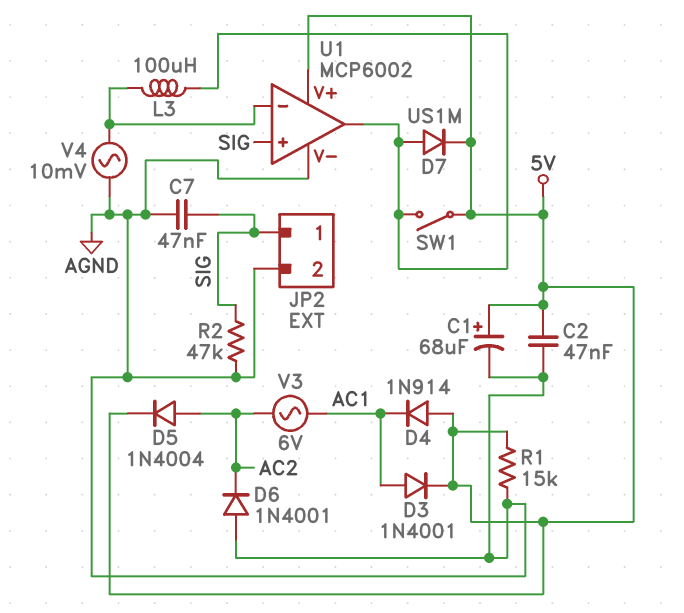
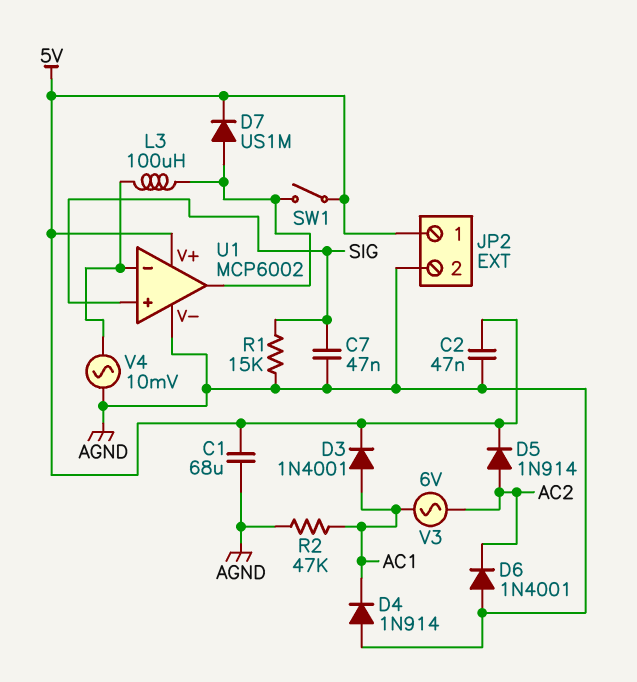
C1: 68uF (plus 5V, minus AGND) -> 68uF (5V, AGND)
D4: diode 1N914 (A 5V, K AC1) -> diode 1N914 (A AGND, K AC1)
D5: diode 1N4004 (A AC2, K 5V) -> diode 1N914 (A AC2, K 5V)
JP2 pin 1: SIG -> 5V
R1: 15k (5V, AGND) -> 15k (AGND, SIG)
R2: 47k (AGND, SIG) -> 47k (AC1, AGND)

